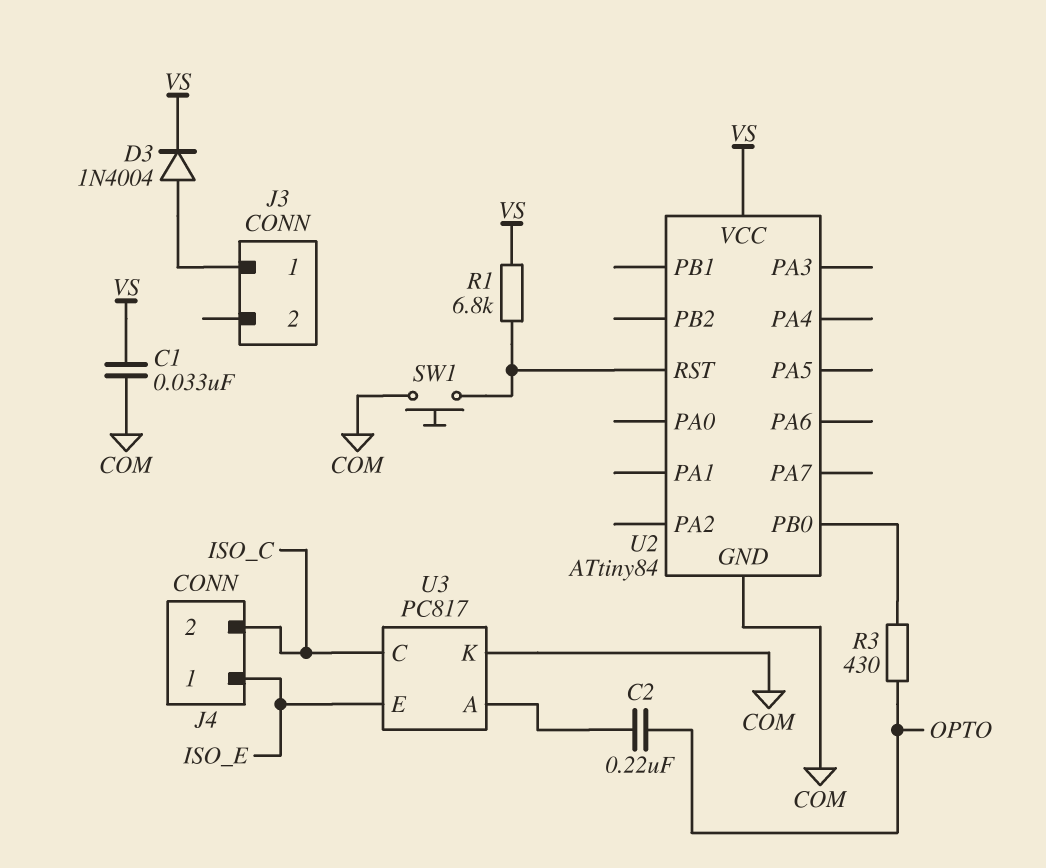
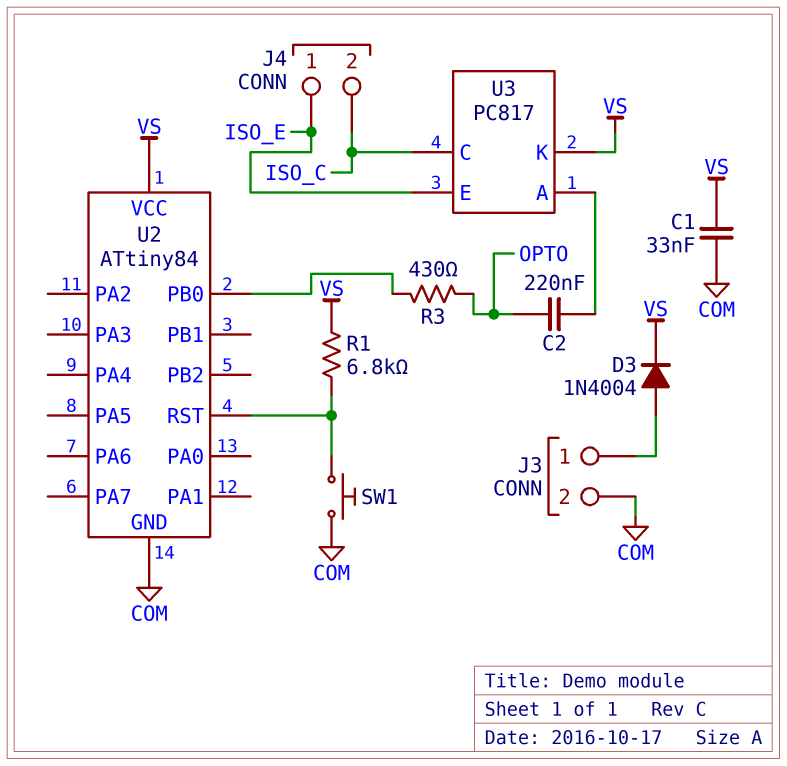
J3 pin 2: none -> COM
U3 pin K: COM -> VS

